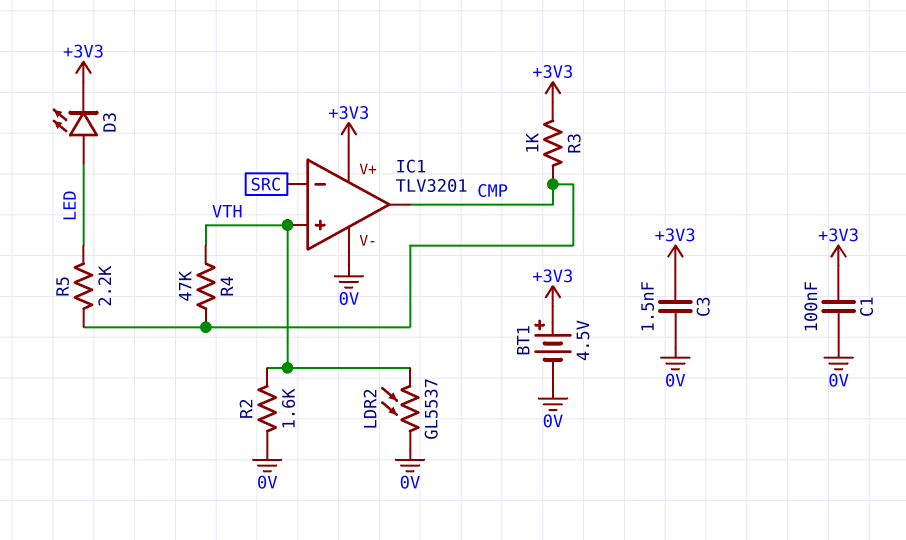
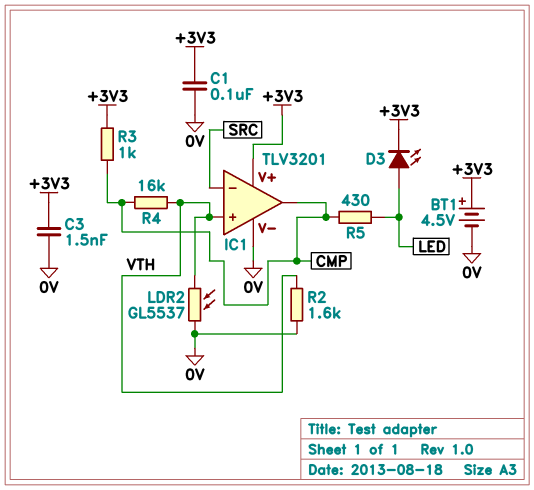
R4: 47k (CMP, VTH) -> 16k (CMP, VTH)
R5: 2.2k (CMP, LED) -> 430 (CMP, LED)

